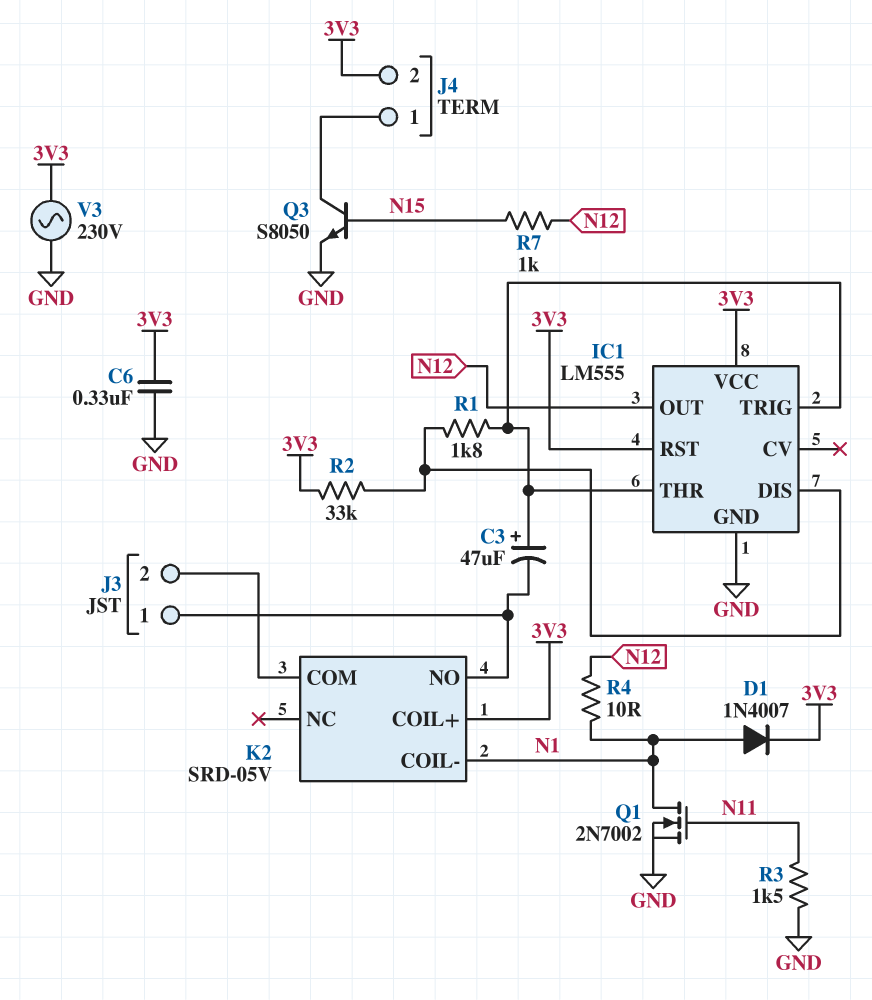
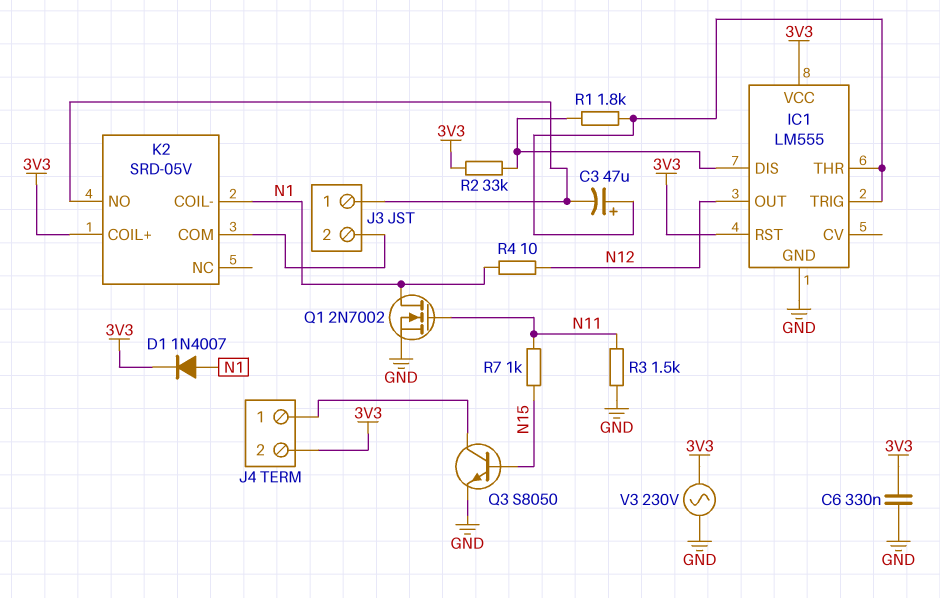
R7: 1k (N12, N15) -> 1k (N11, N15)

